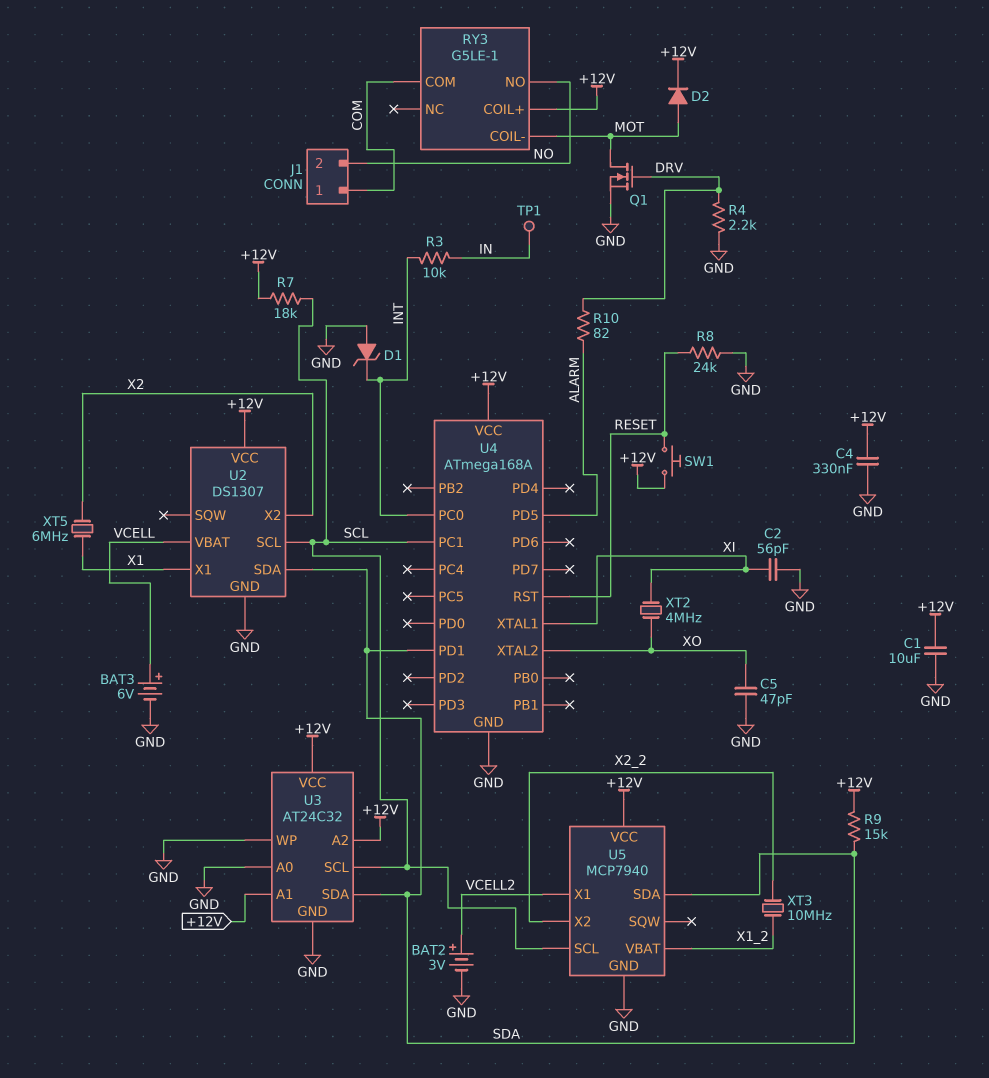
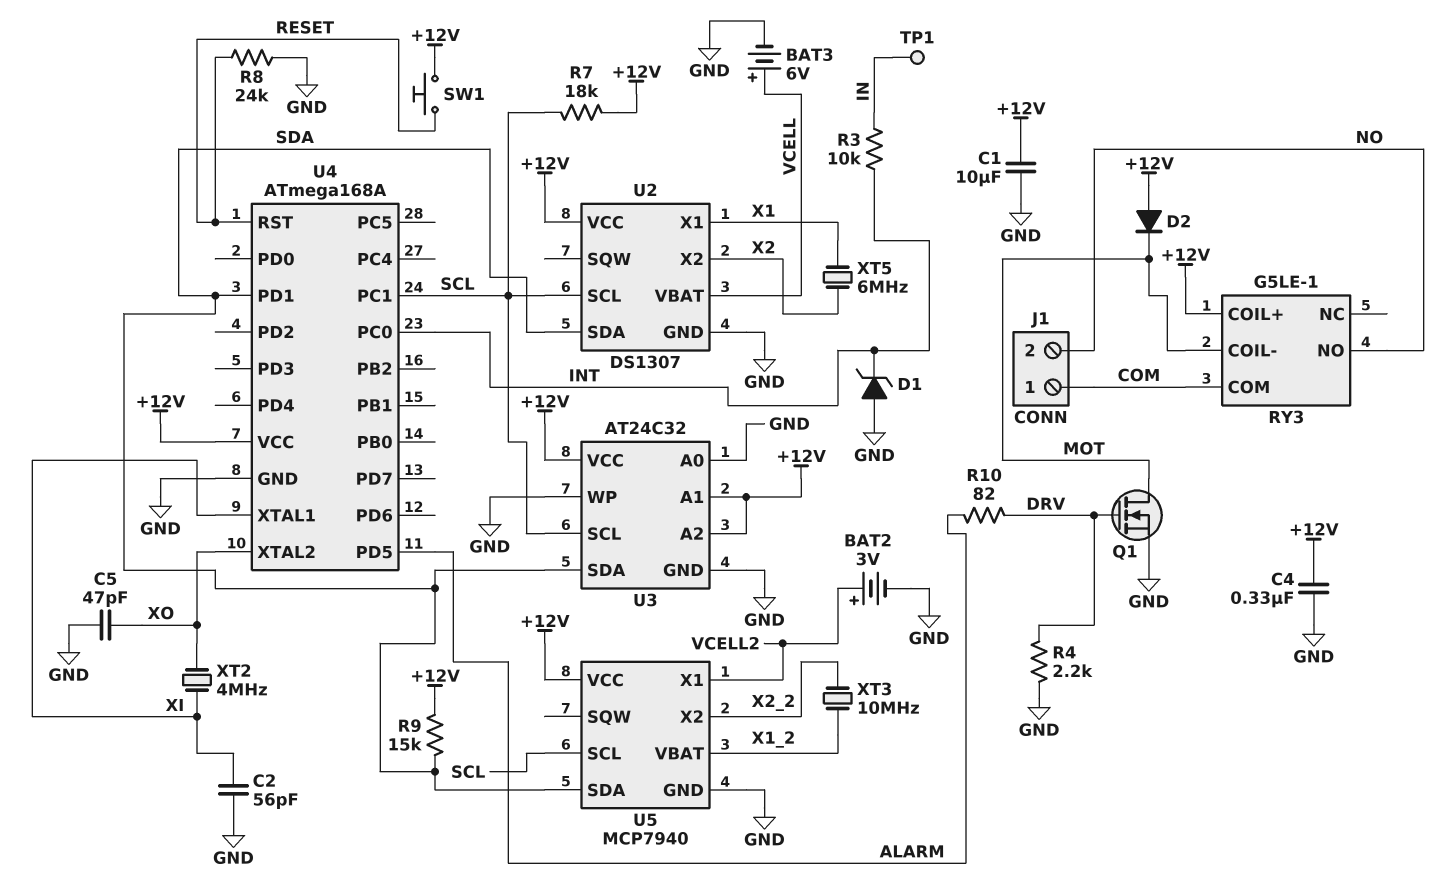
D2: diode (A MOT, K +12V) -> diode (A +12V, K MOT)

